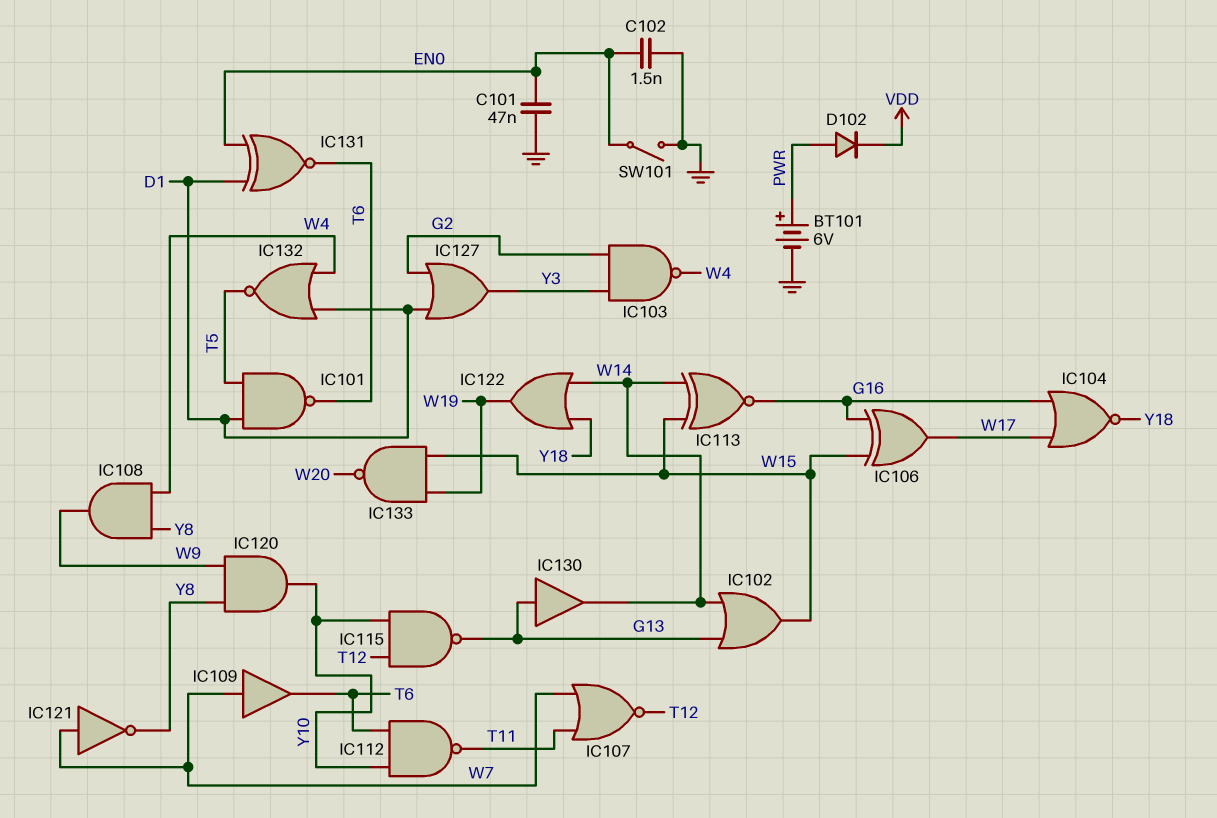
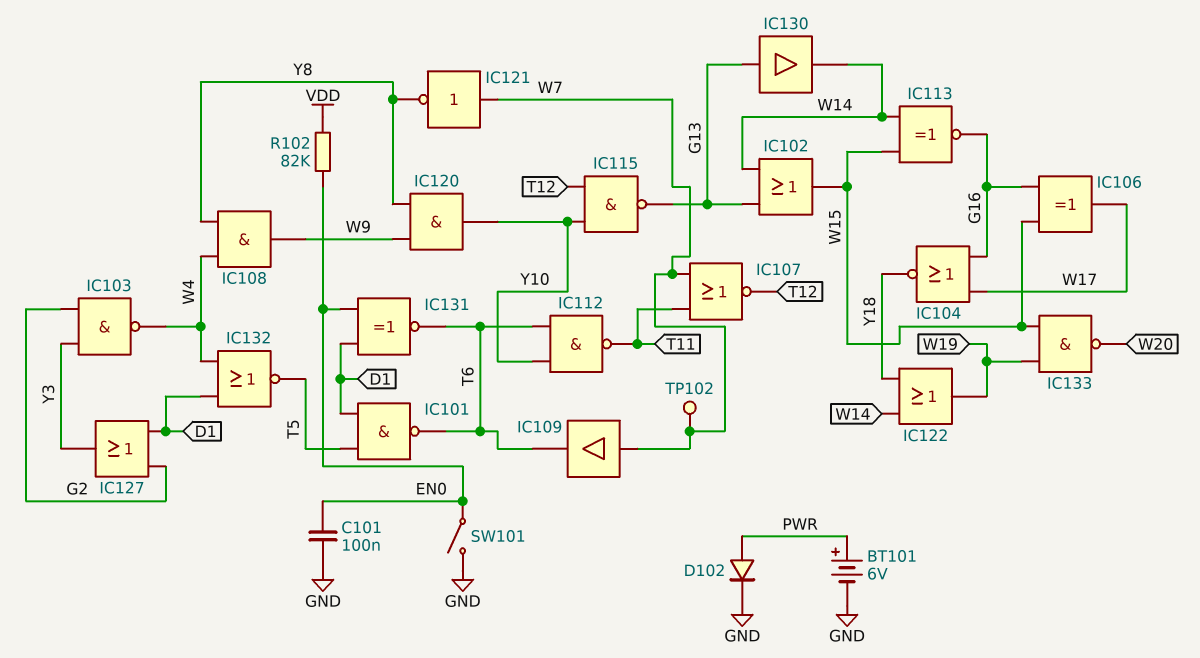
C101: 47nF (EN0, GND) -> 100nF (EN0, GND)
C102: 1.5nF (EN0, GND) -> none
D102: diode (A PWR, K VDD) -> diode (A PWR, K GND)
R102: none -> 82k (EN0, VDD)
TP102: none -> test point (W7)

